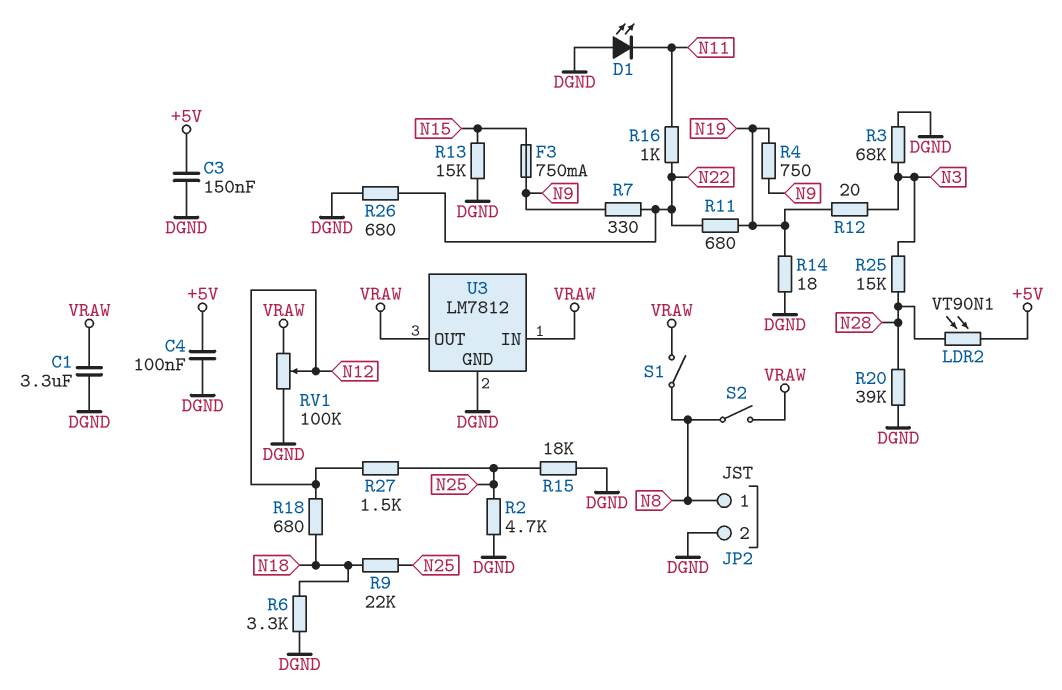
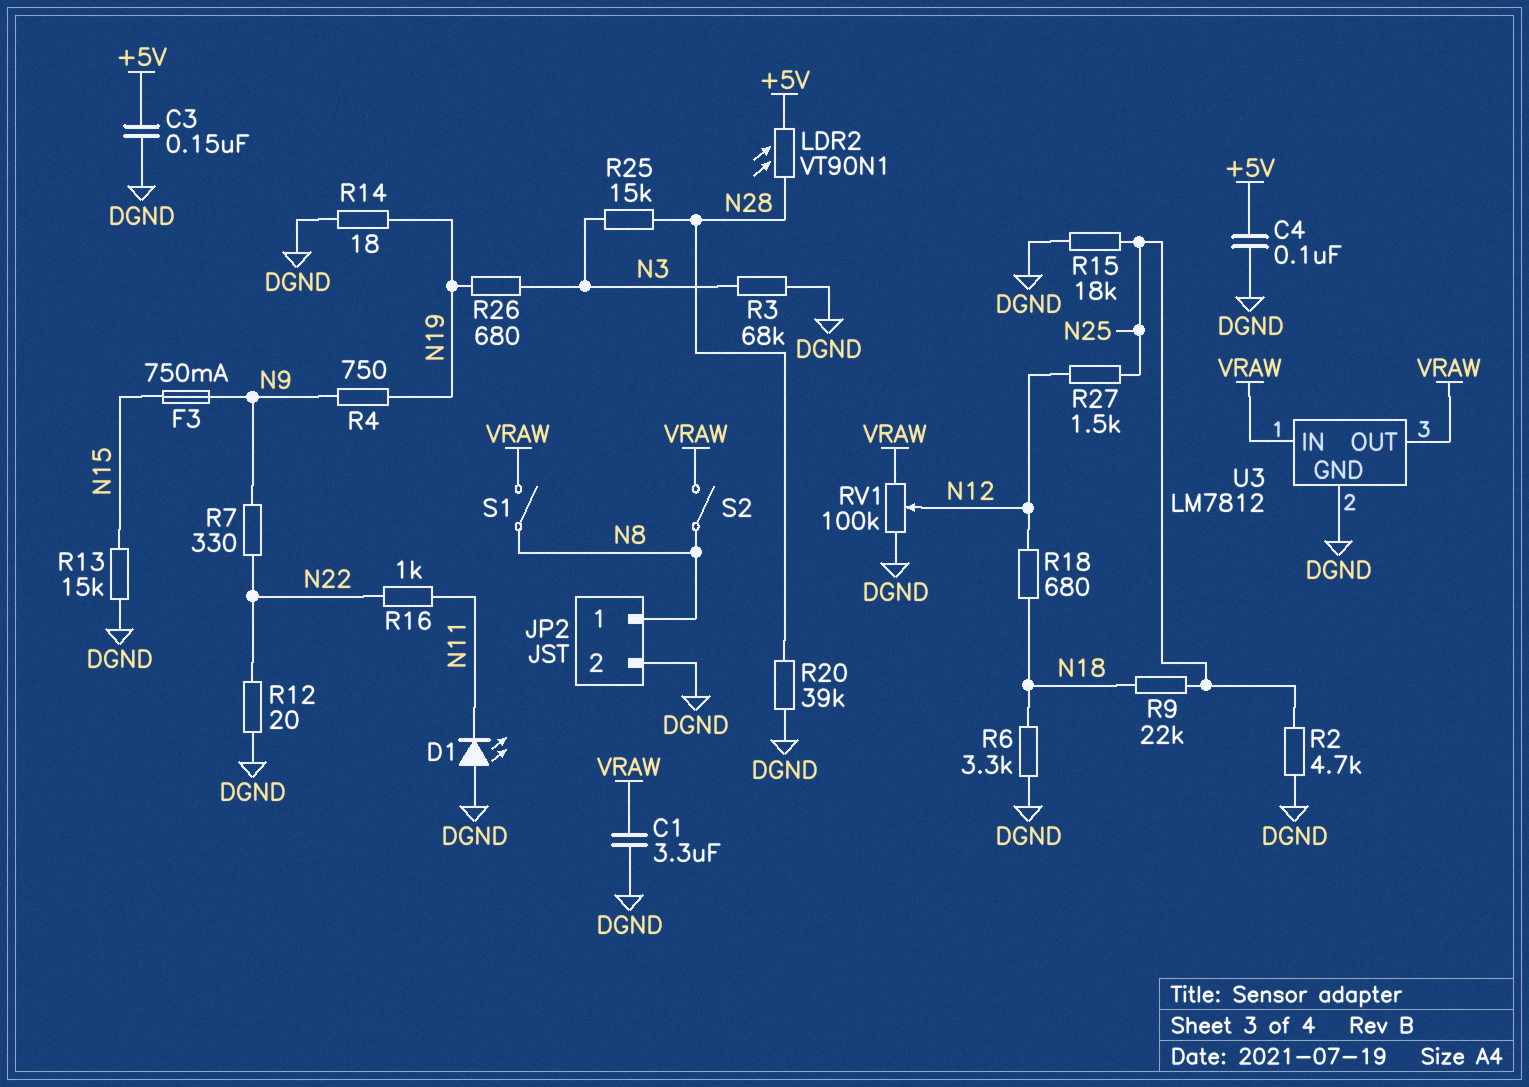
R11: 680 (N19, N22) -> none
R12: 20 (N3, N19) -> 20 (DGND, N22)
R26: 680 (DGND, N22) -> 680 (N3, N19)

